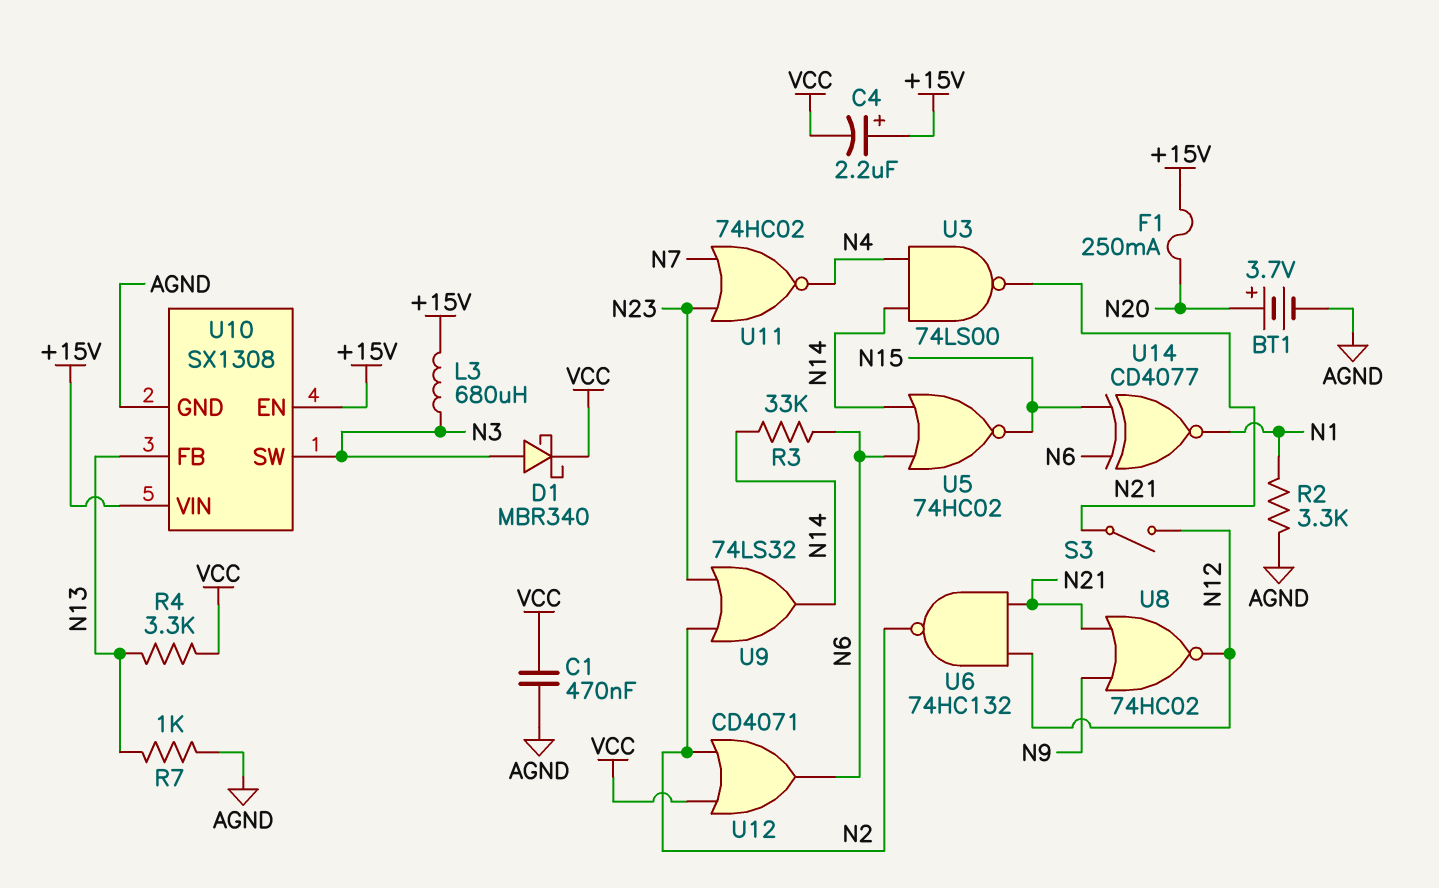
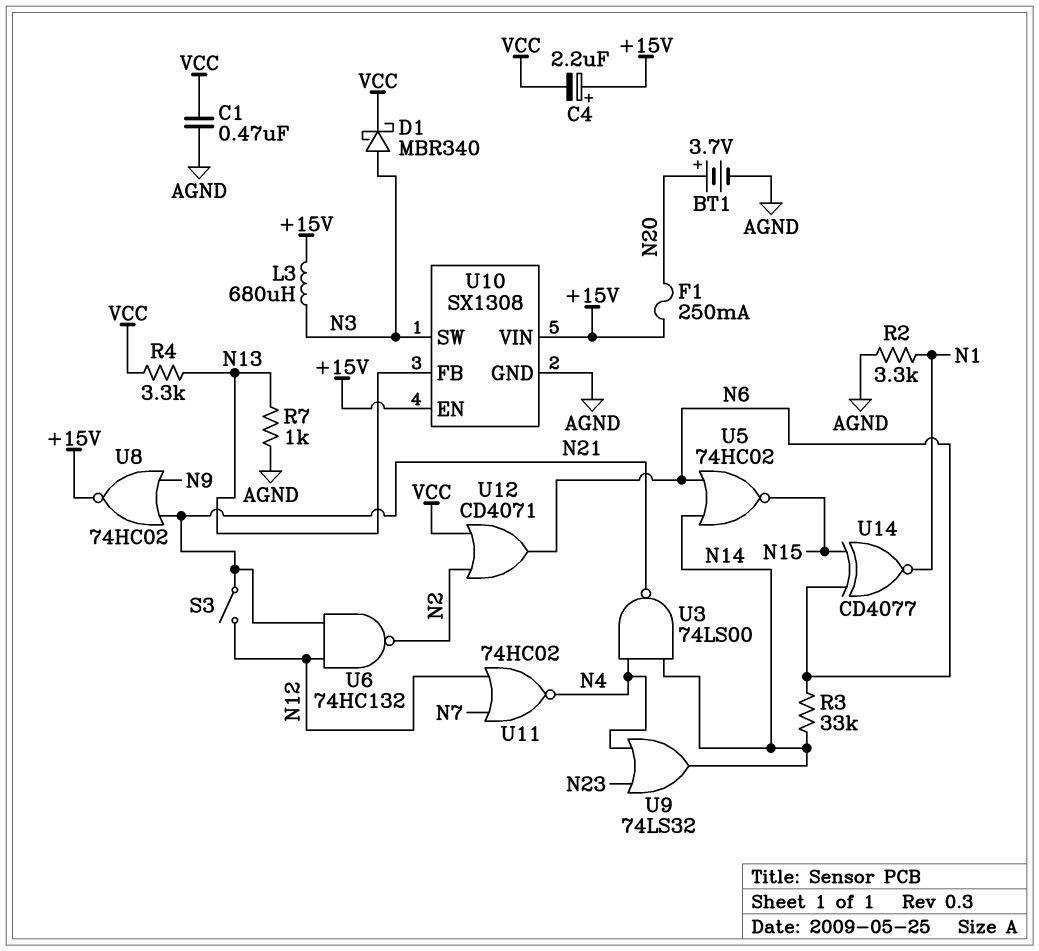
U8: NOR 74HC02 (in N9, in N21, out N12) -> NOR 74HC02 (in N9, in N21, out +15V)
U9: OR 74LS32 (in N2, in N23, out N14) -> OR 74LS32 (in N4, in N23, out N14)
U11: NOR 74HC02 (in N7, in N23, out N4) -> NOR 74HC02 (in N7, in N12, out N4)

